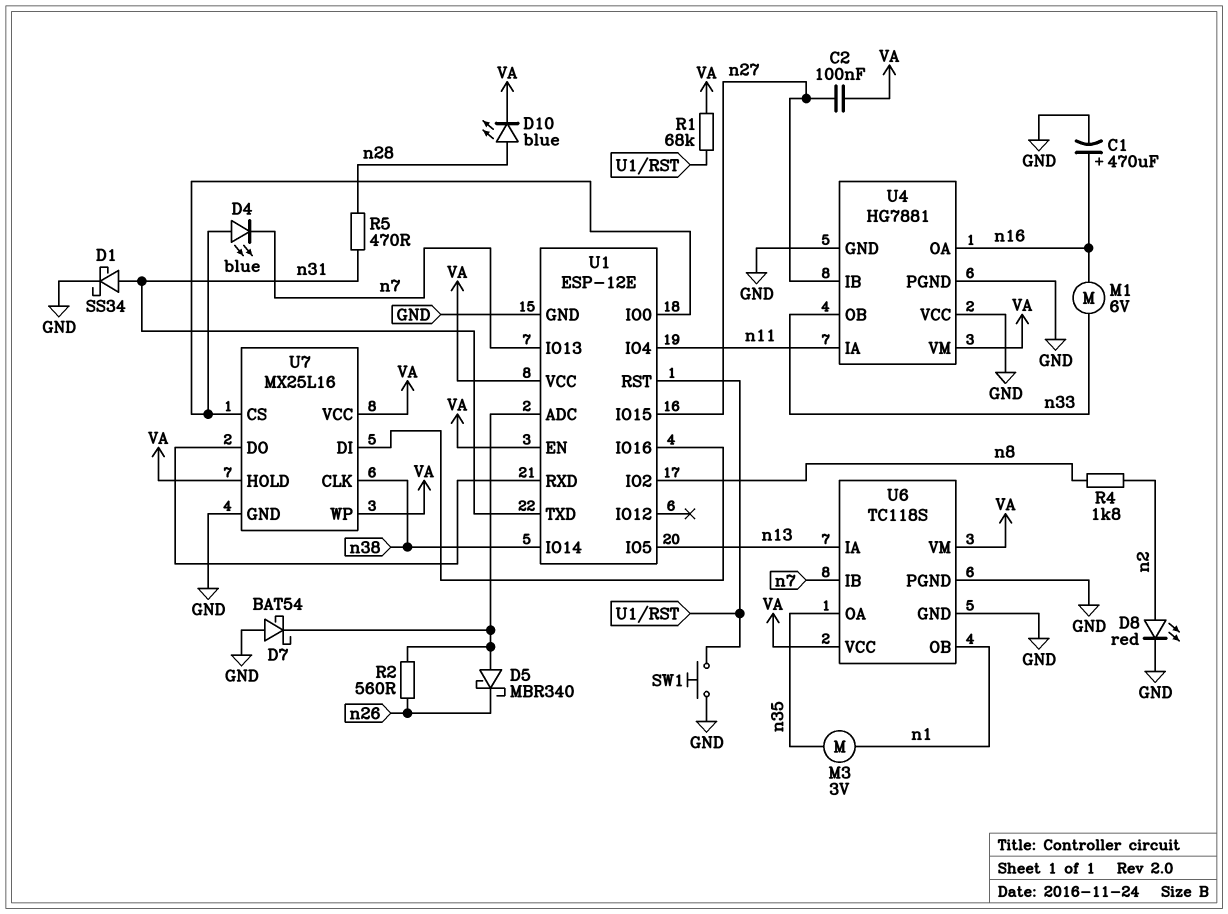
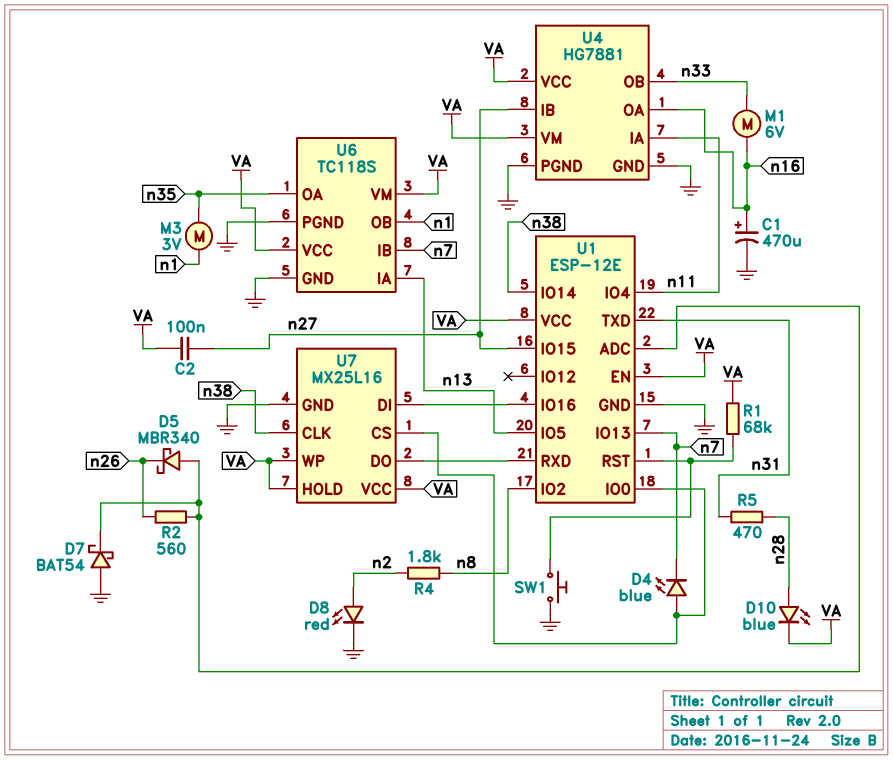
D1: schottky SS34 (A n31, K GND) -> none
U4 pin VCC: GND -> VA

